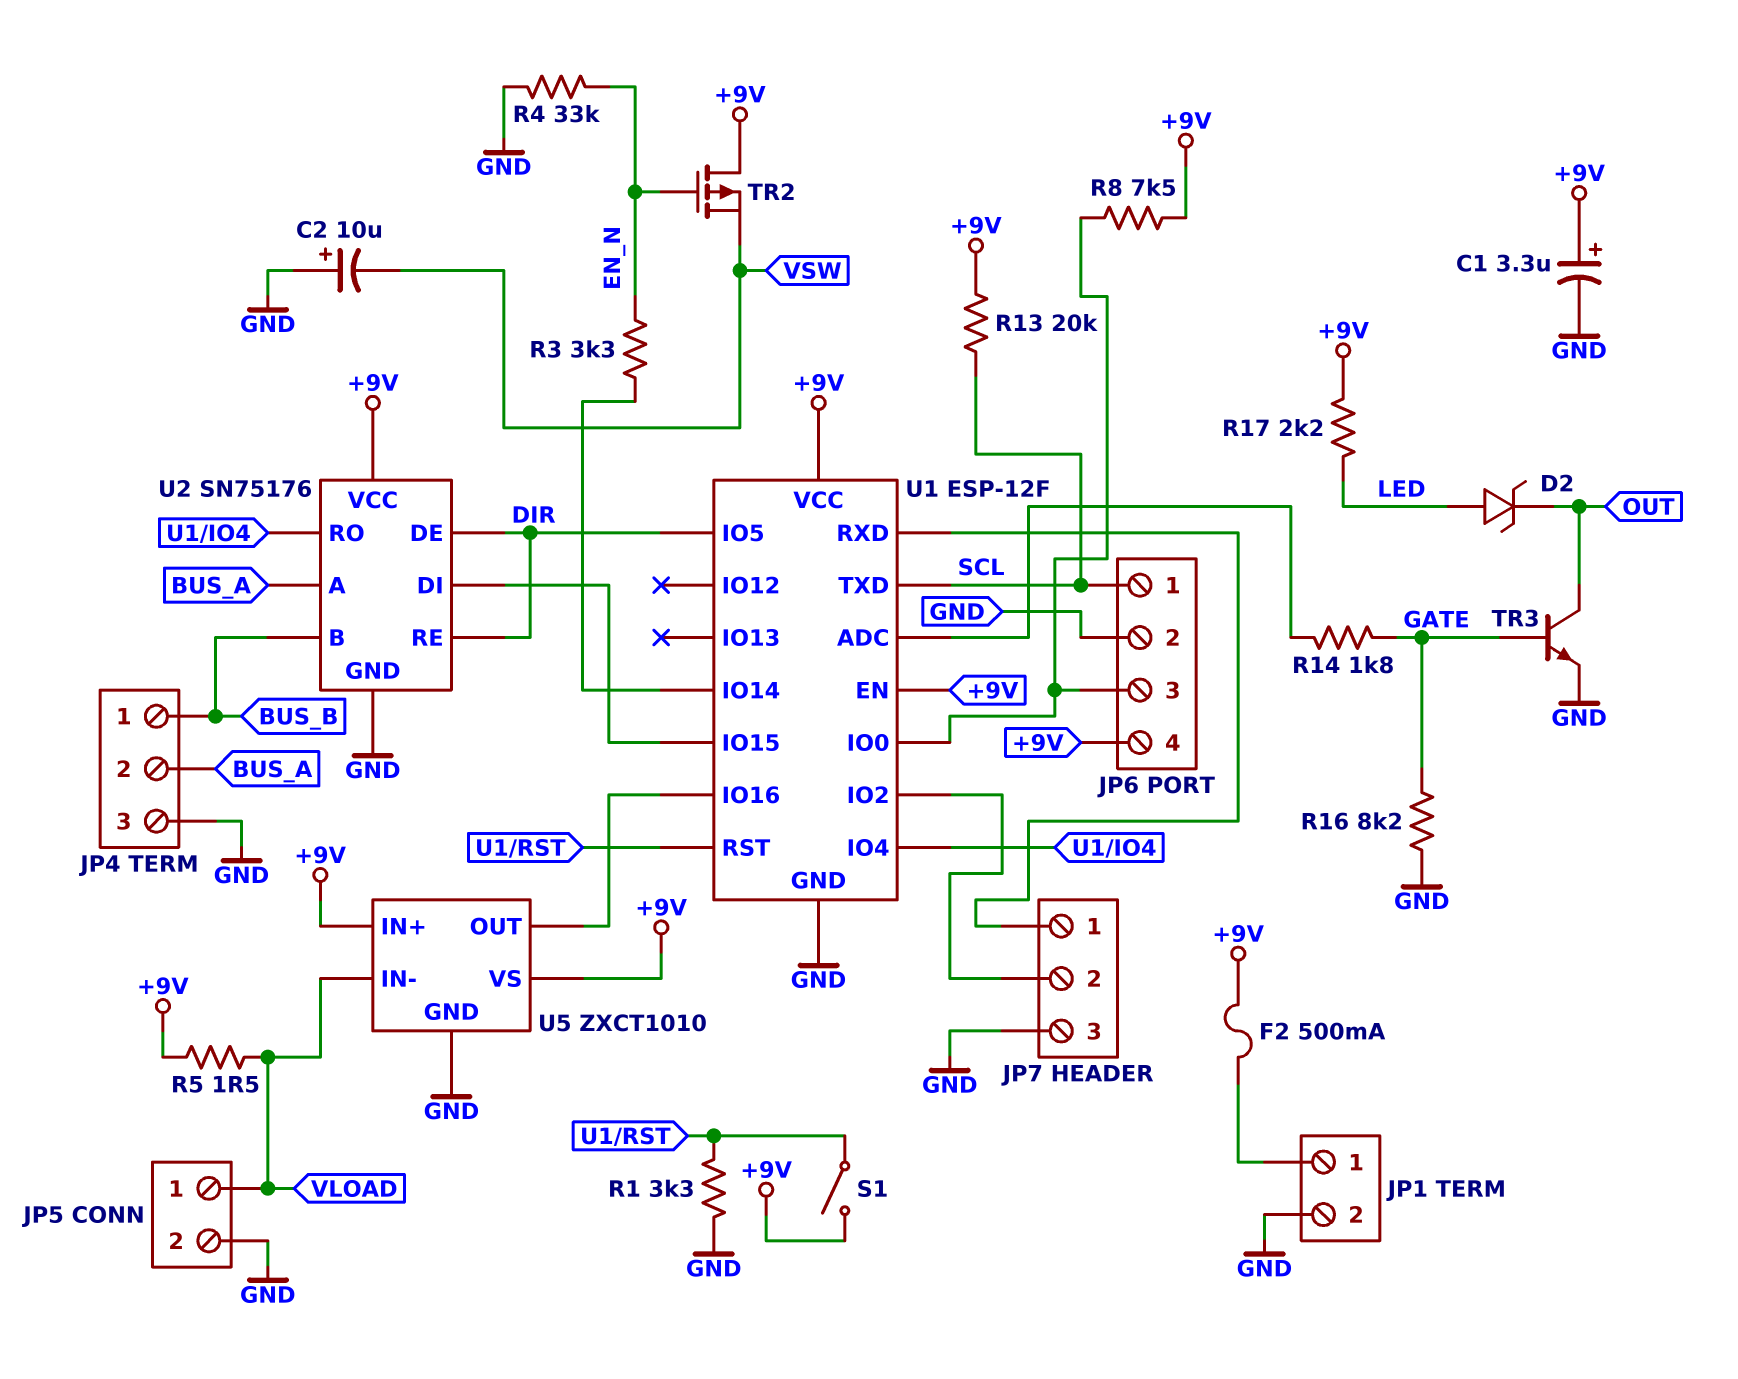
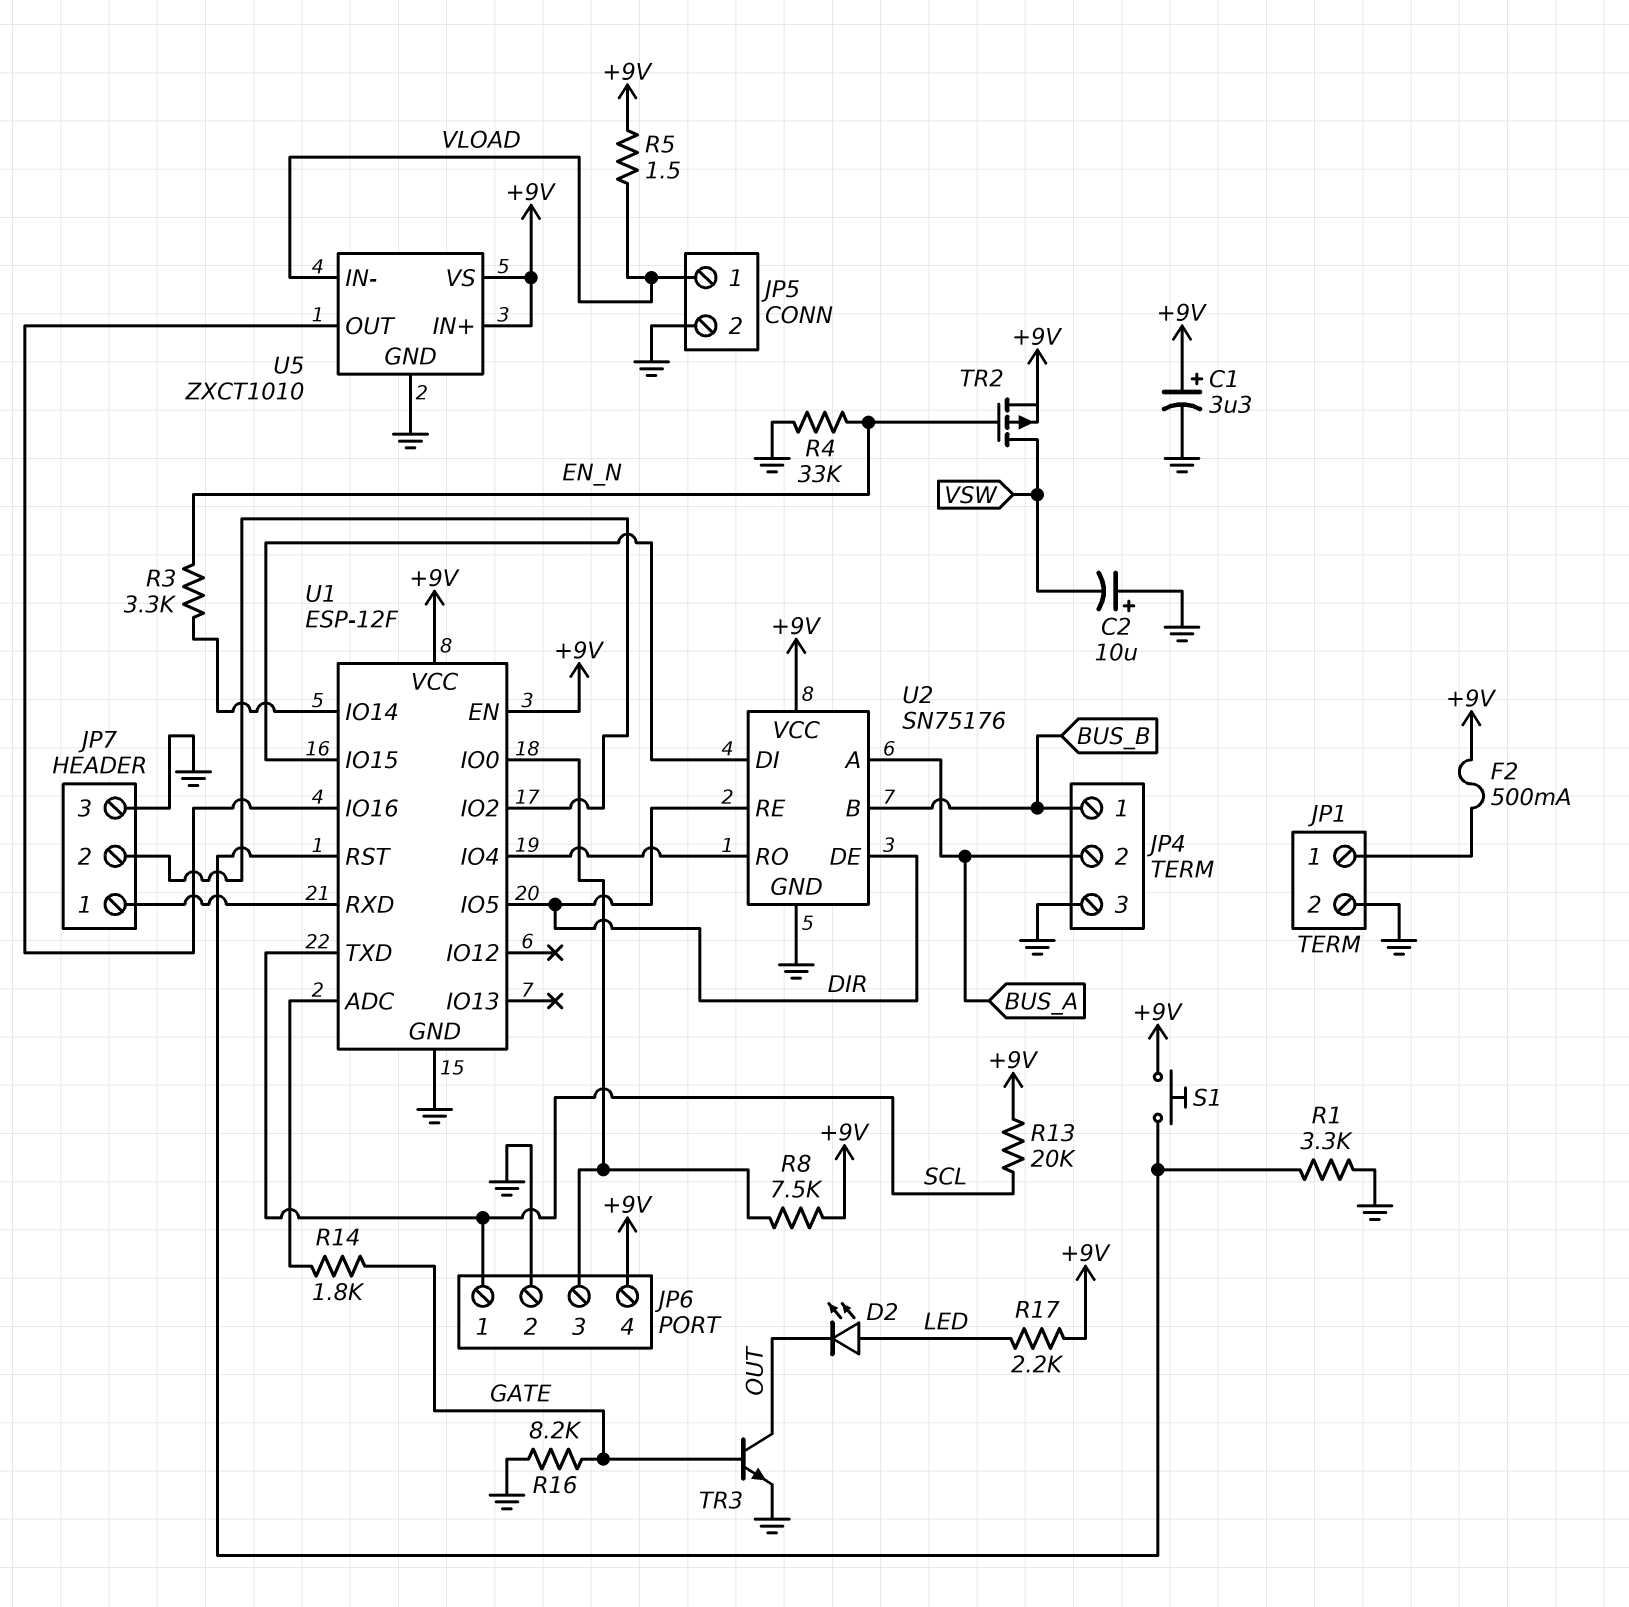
D2: zener (A LED, K OUT) -> LED (A LED, K OUT)
S1: switch (+9V, U1/RST) -> button (+9V, U1/RST)
TR2: PMOS (G EN_N, D +9V, S VSW) -> PMOS (G EN_N, D VSW, S +9V)

